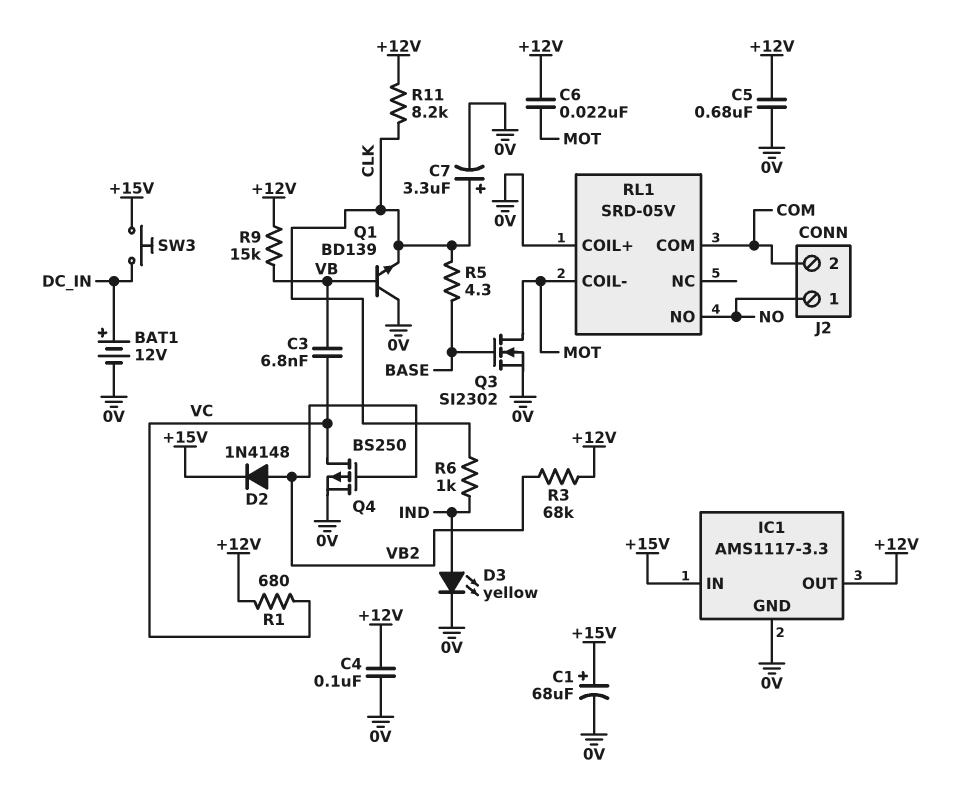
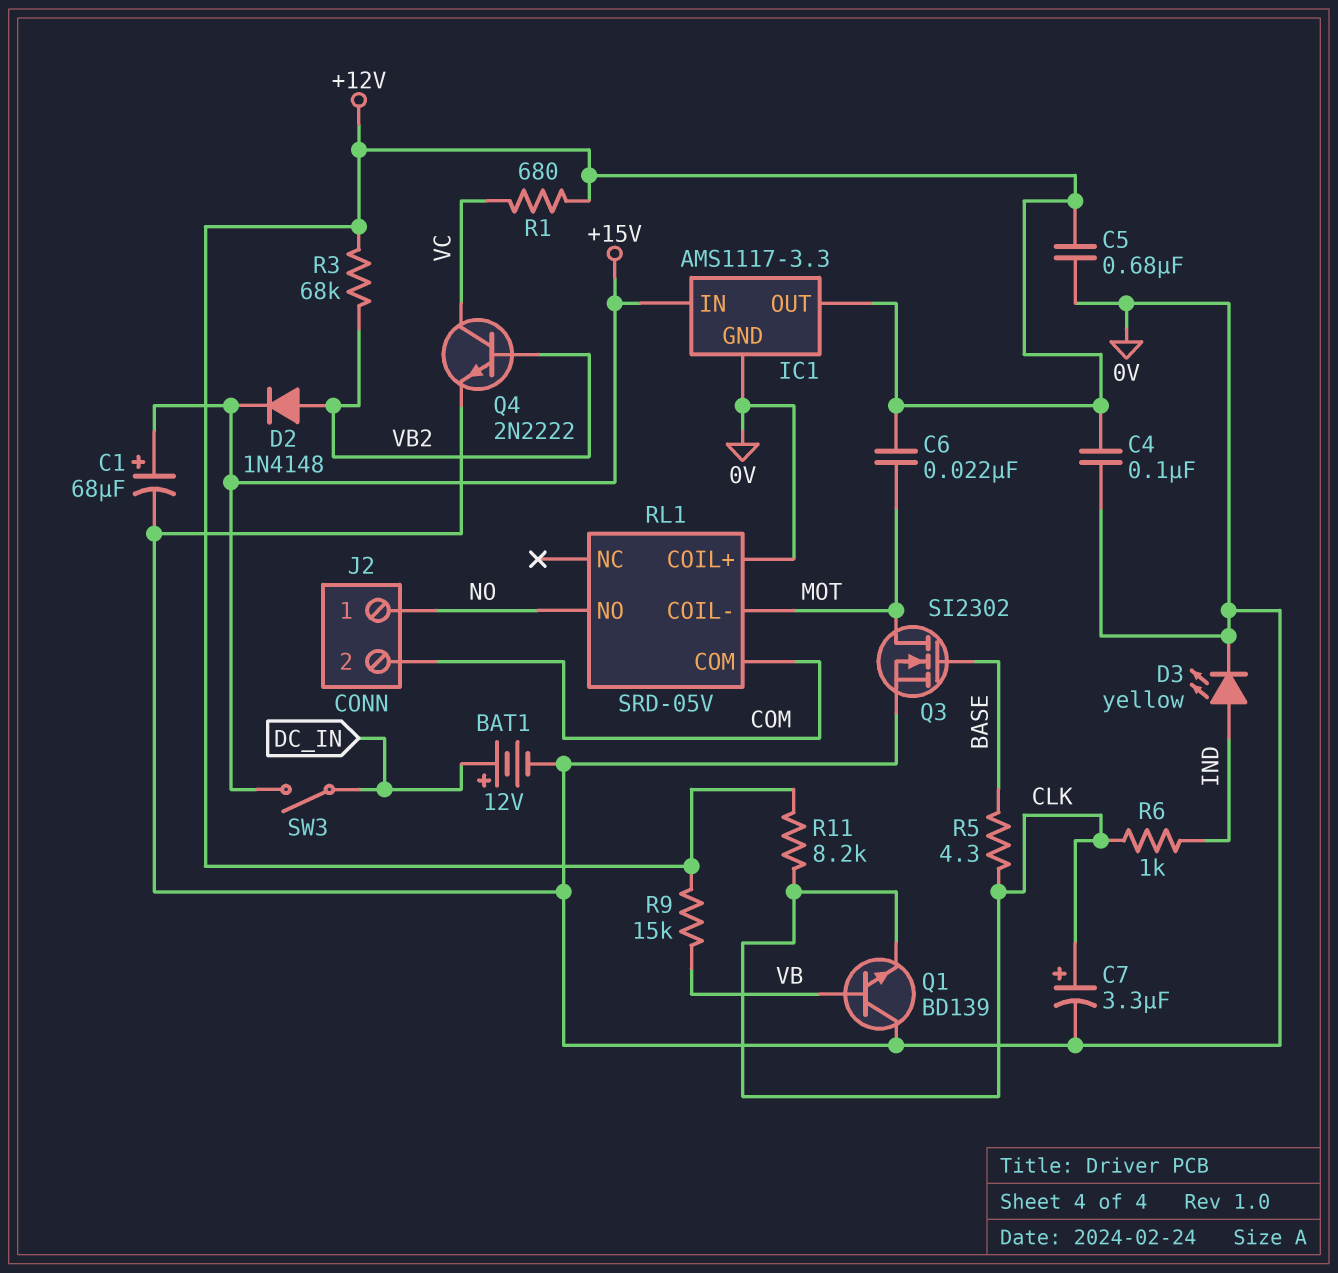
C3: 6.8nF (VB, VC) -> none
Q4: PMOS BS250 (G VB2, D VC, S 0V) -> NPN 2N2222 (B VB2, C VC, E 0V)
SW3: button (+15V, DC_IN) -> switch (+15V, DC_IN)

